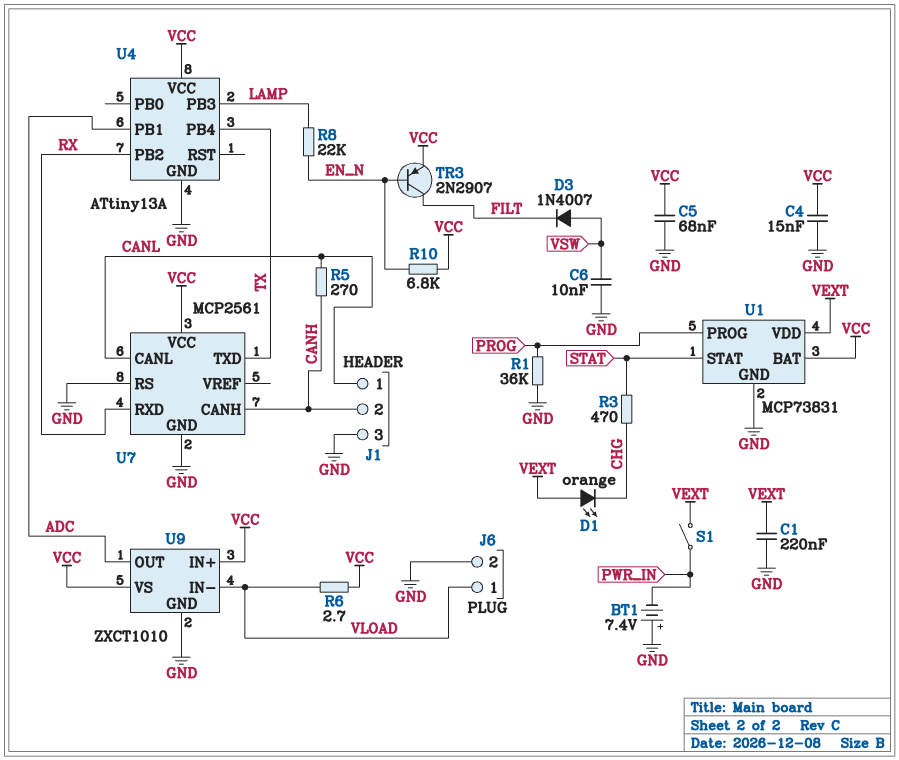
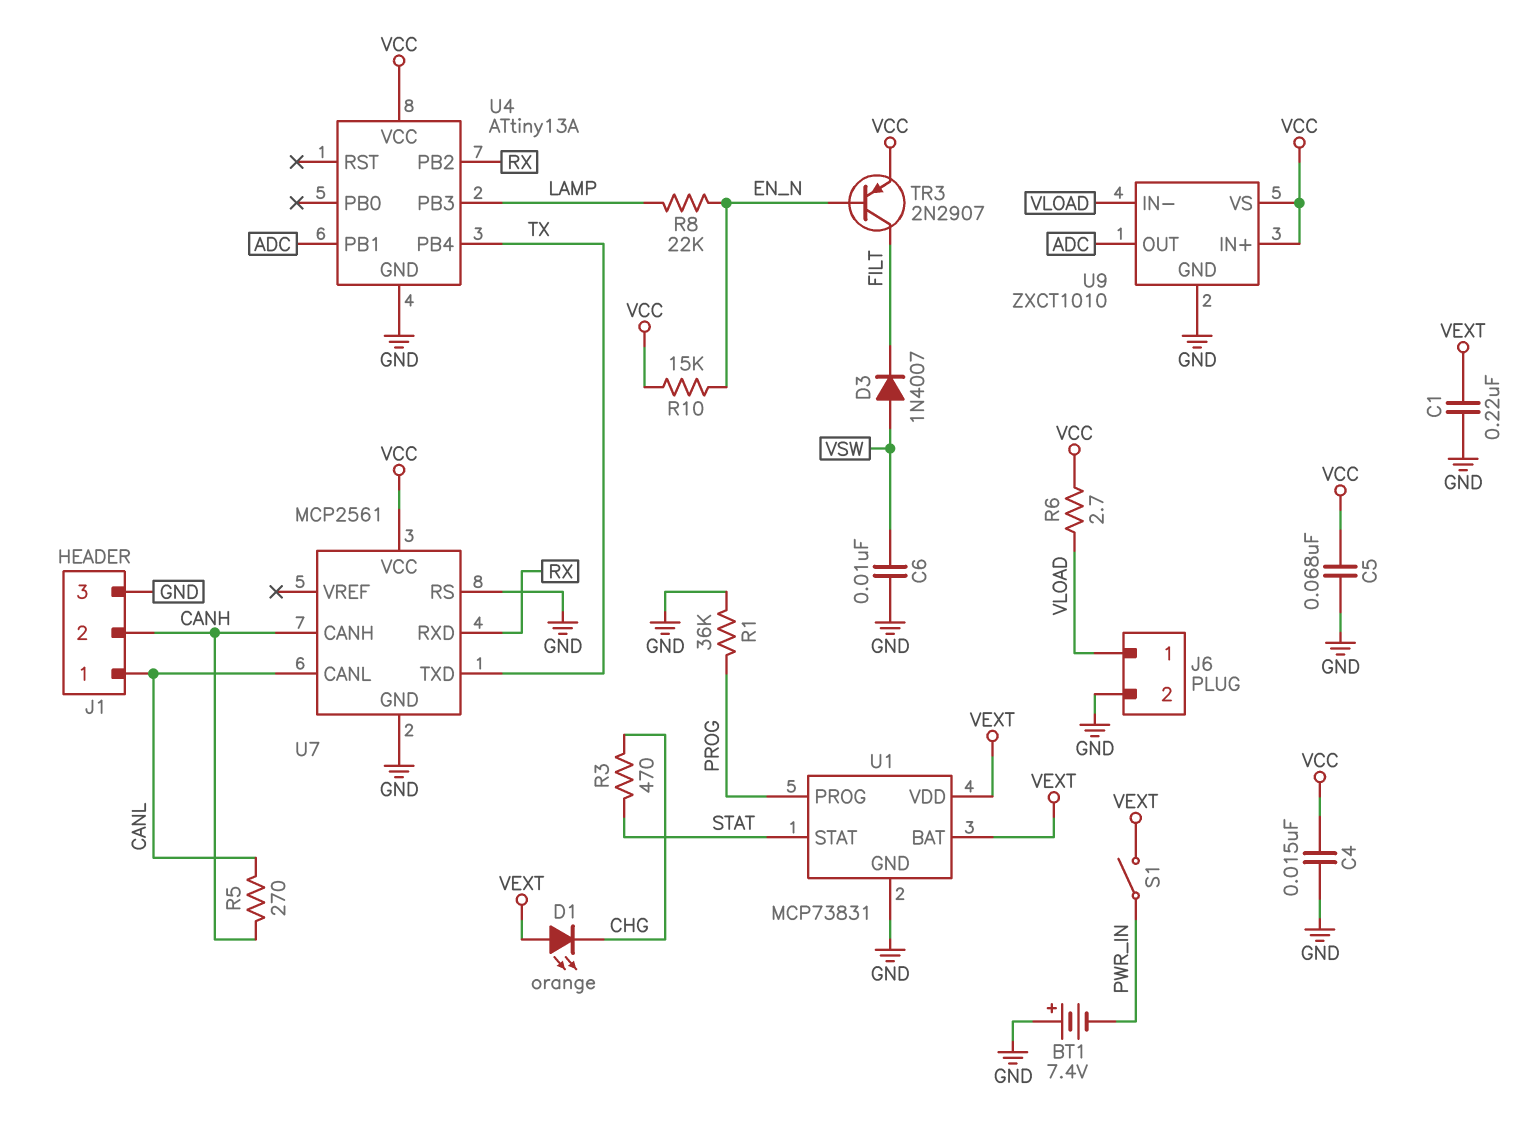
R10: 6.8k (EN_N, VCC) -> 15k (EN_N, VCC)
U1 pin BAT: VCC -> VEXT

